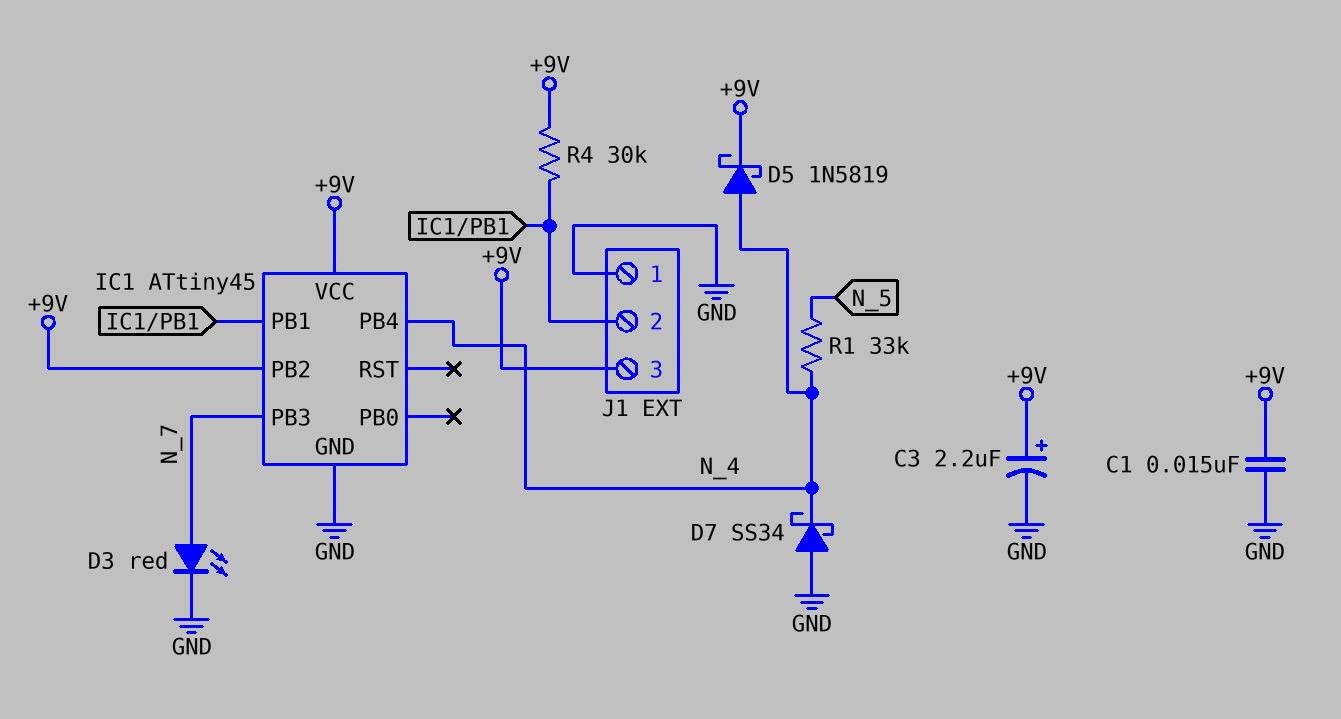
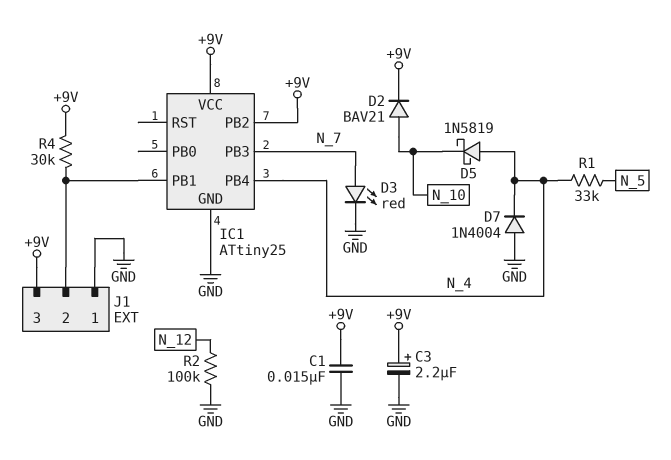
D2: none -> diode BAV21 (A N_10, K +9V)
D5: schottky 1N5819 (A N_4, K +9V) -> schottky 1N5819 (A N_4, K N_10)
D7: schottky SS34 (A GND, K N_4) -> diode 1N4004 (A GND, K N_4)
IC1: ATtiny45 -> ATtiny25
R2: none -> 100k (GND, N_12)

